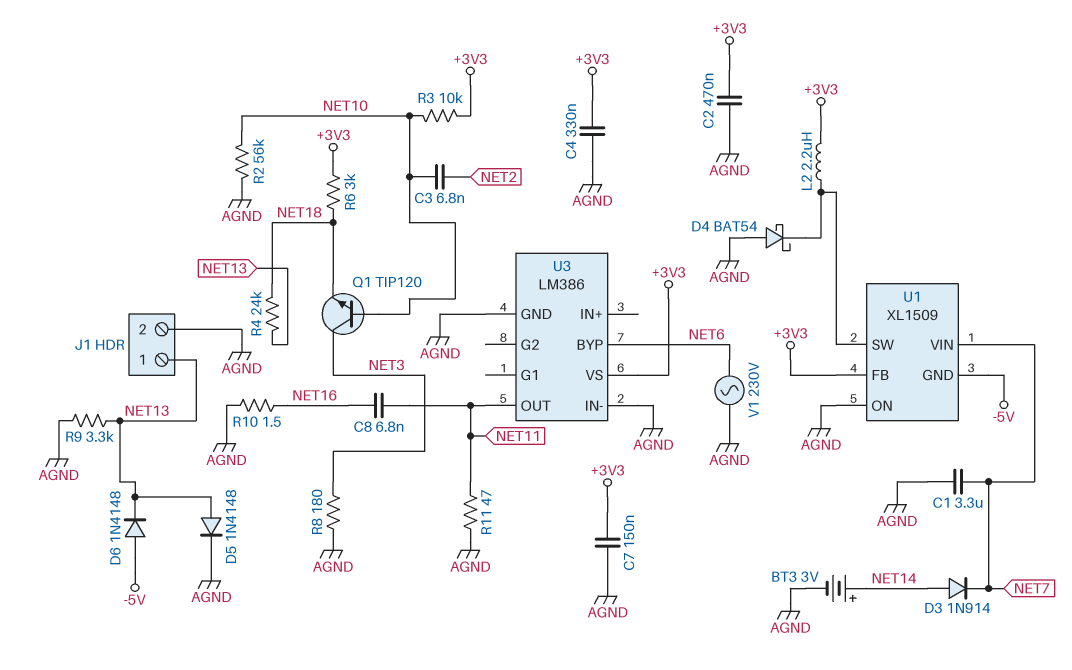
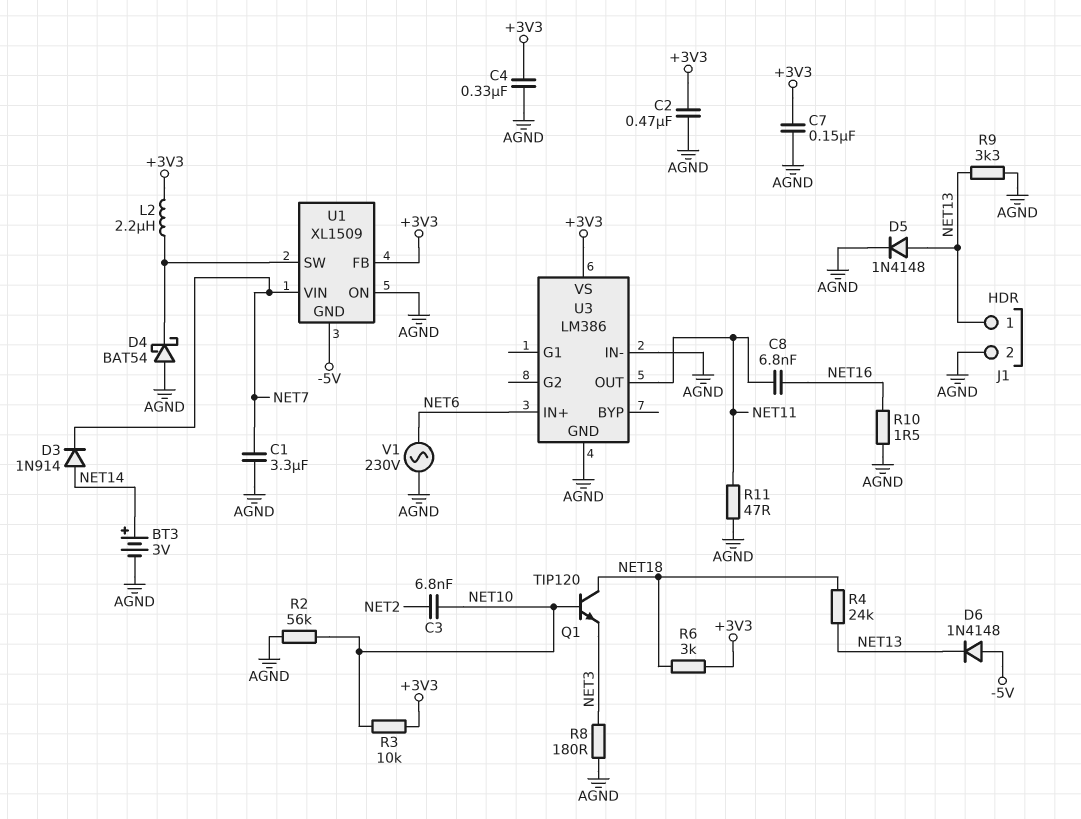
Q1: NPN TIP120 (B NET10, C NET3, E NET18) -> NPN TIP120 (B NET10, C NET18, E NET3)
U3 pin BYP: NET6 -> none
U3 pin IN+: none -> NET6

